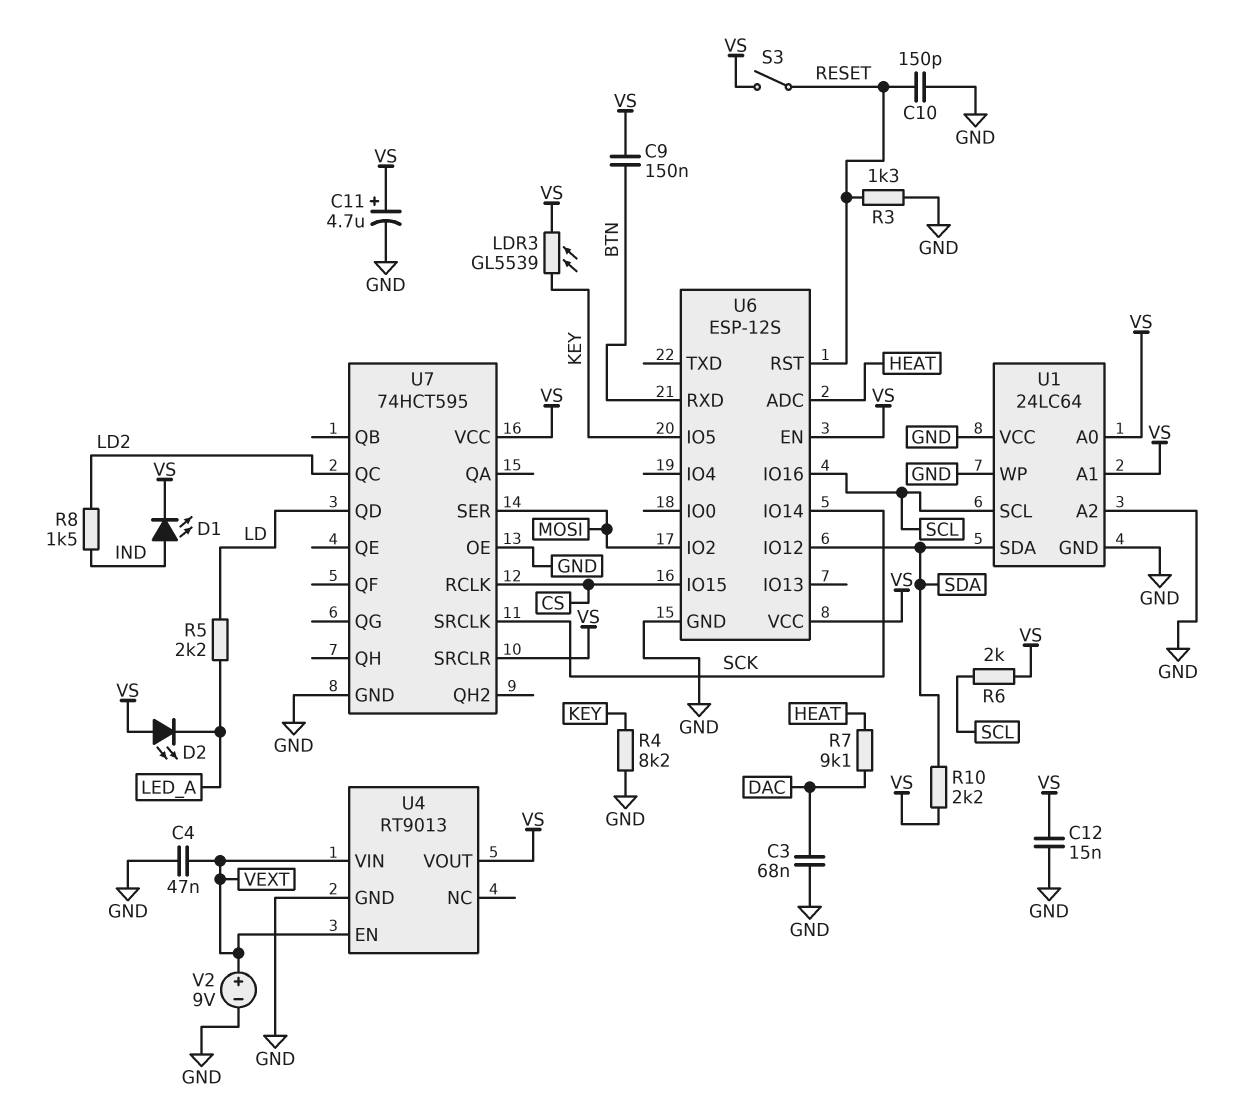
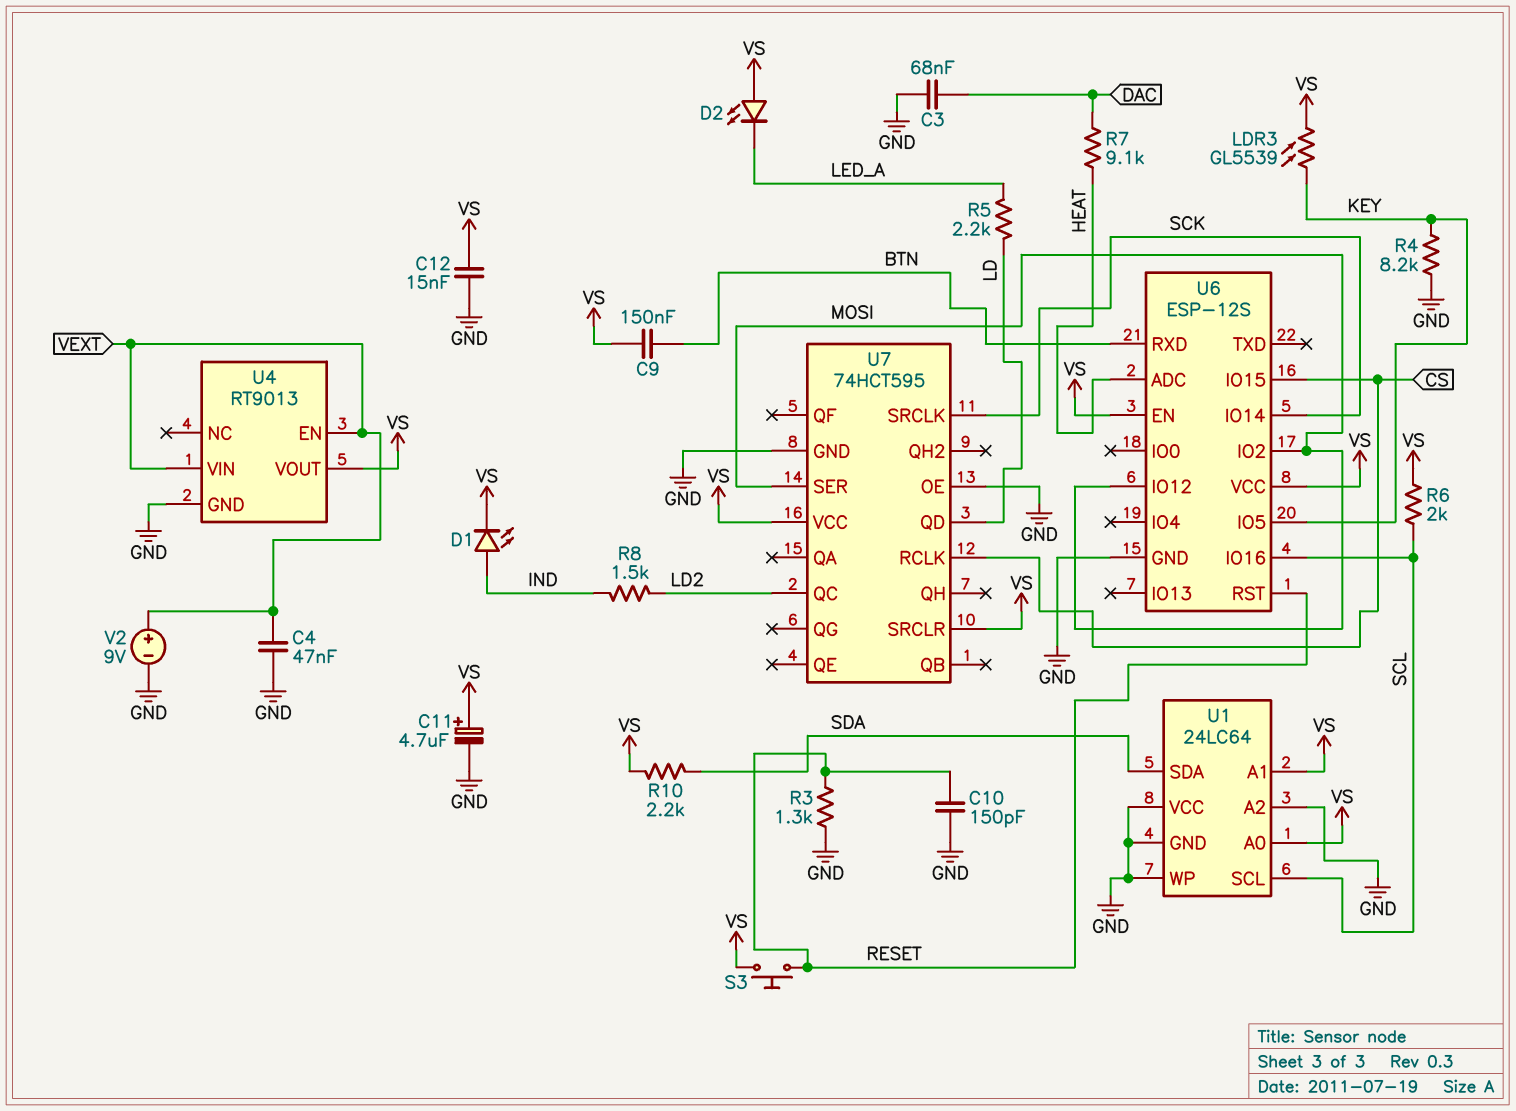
S3: switch (RESET, VS) -> button (RESET, VS)
U6 pin IO12: SDA -> MOSI

